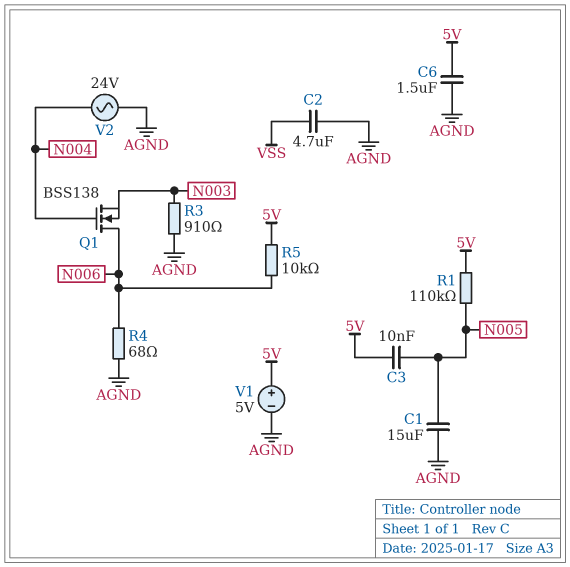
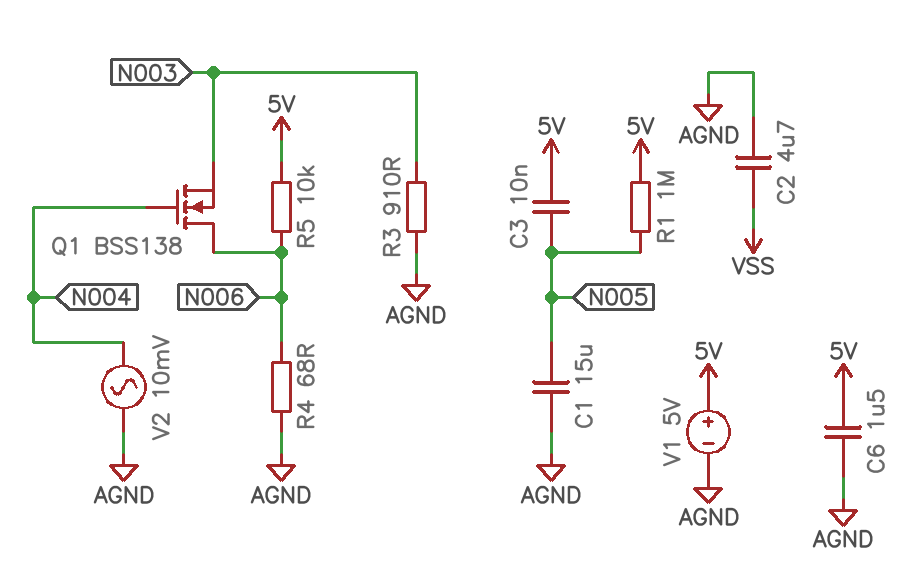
R1: 110k (5V, N005) -> 1M (5V, N005)
V2: AC 24V (AGND, N004) -> AC 10mV (AGND, N004)

